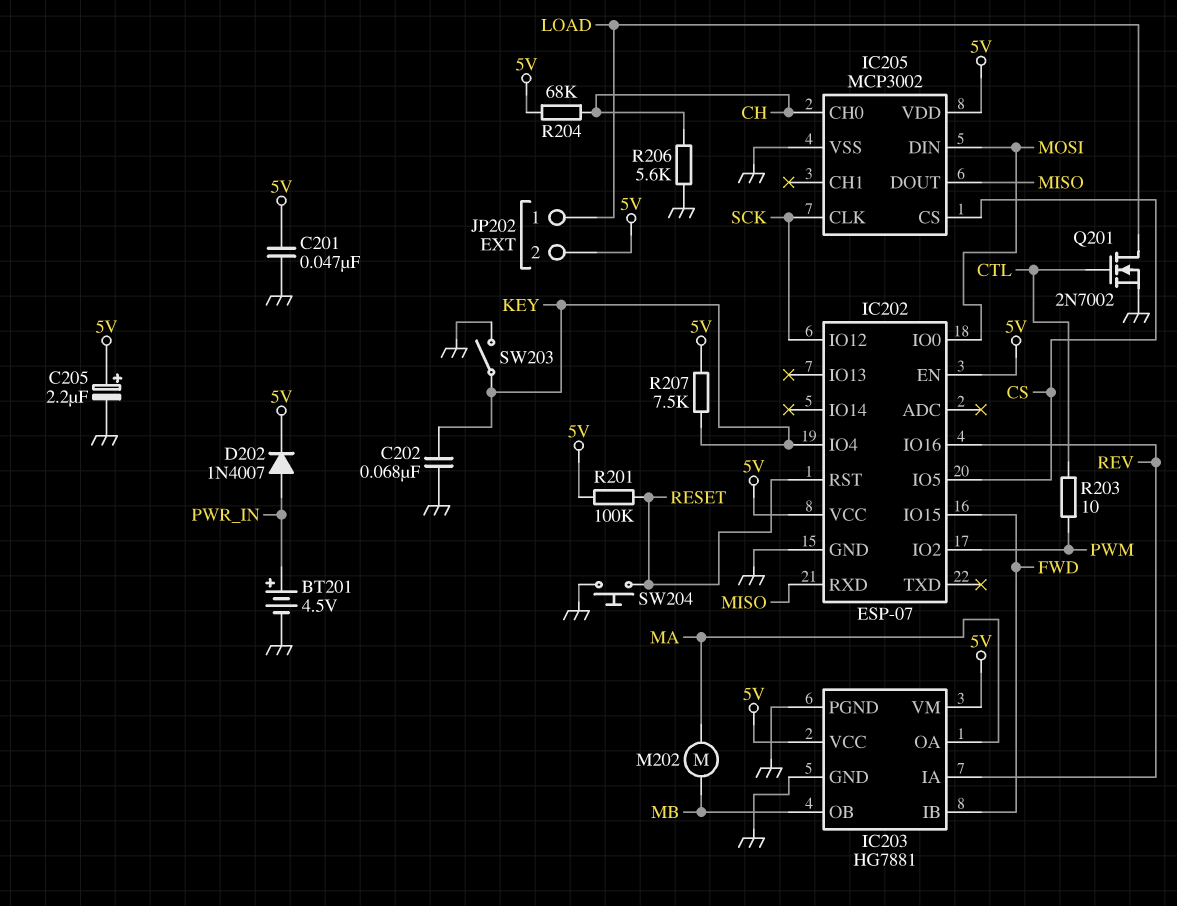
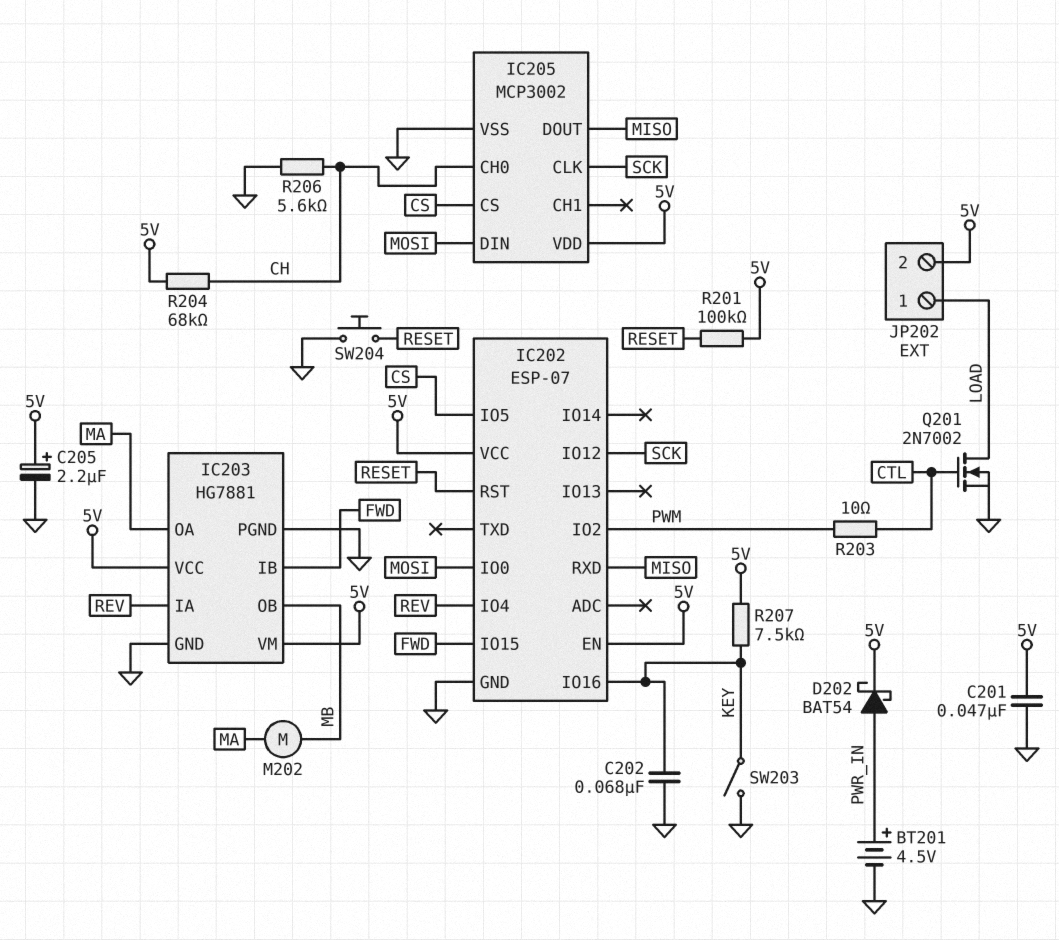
D202: diode 1N4007 (A PWR_IN, K 5V) -> schottky BAT54 (A PWR_IN, K 5V)
IC202 pin IO4: KEY -> REV
IC202 pin IO16: REV -> KEY

